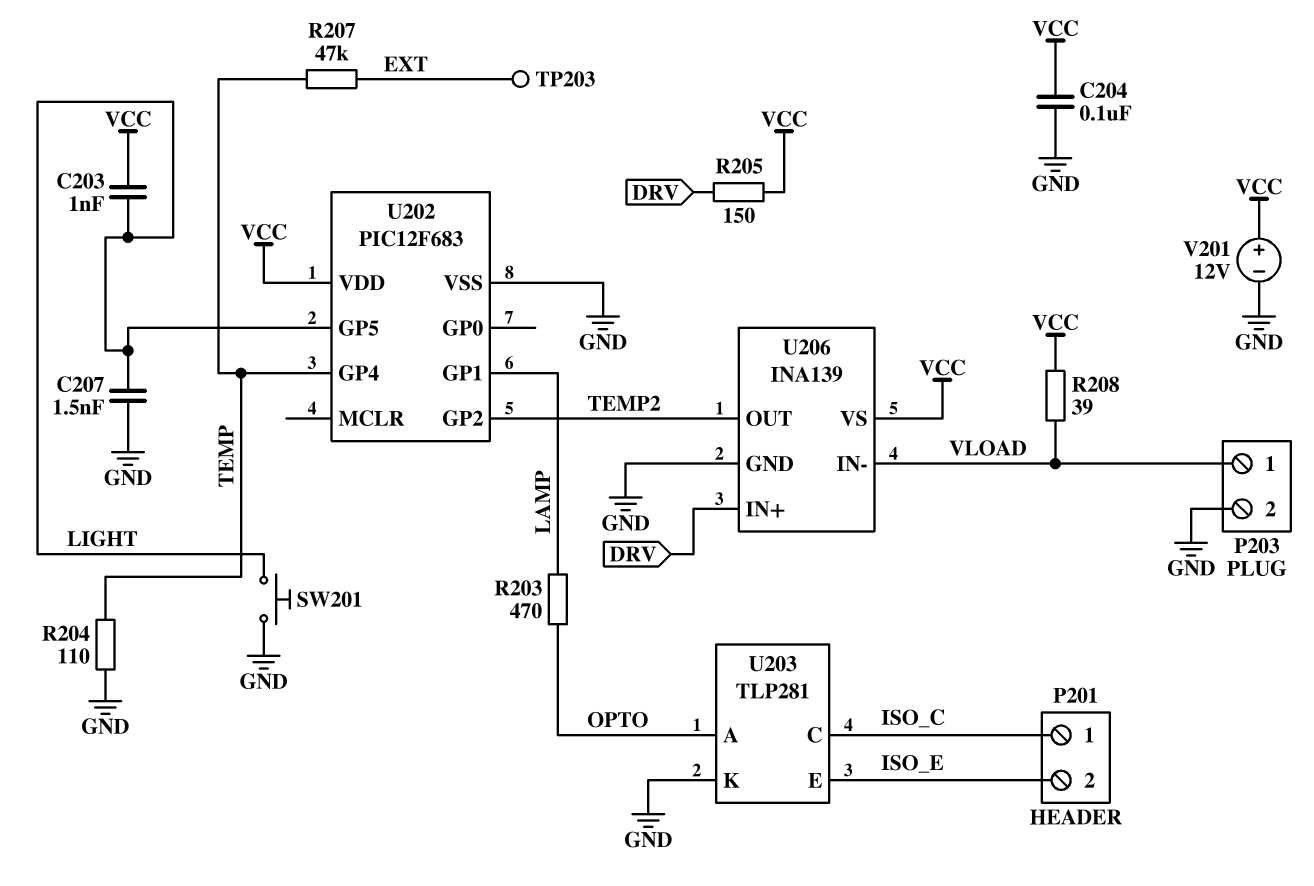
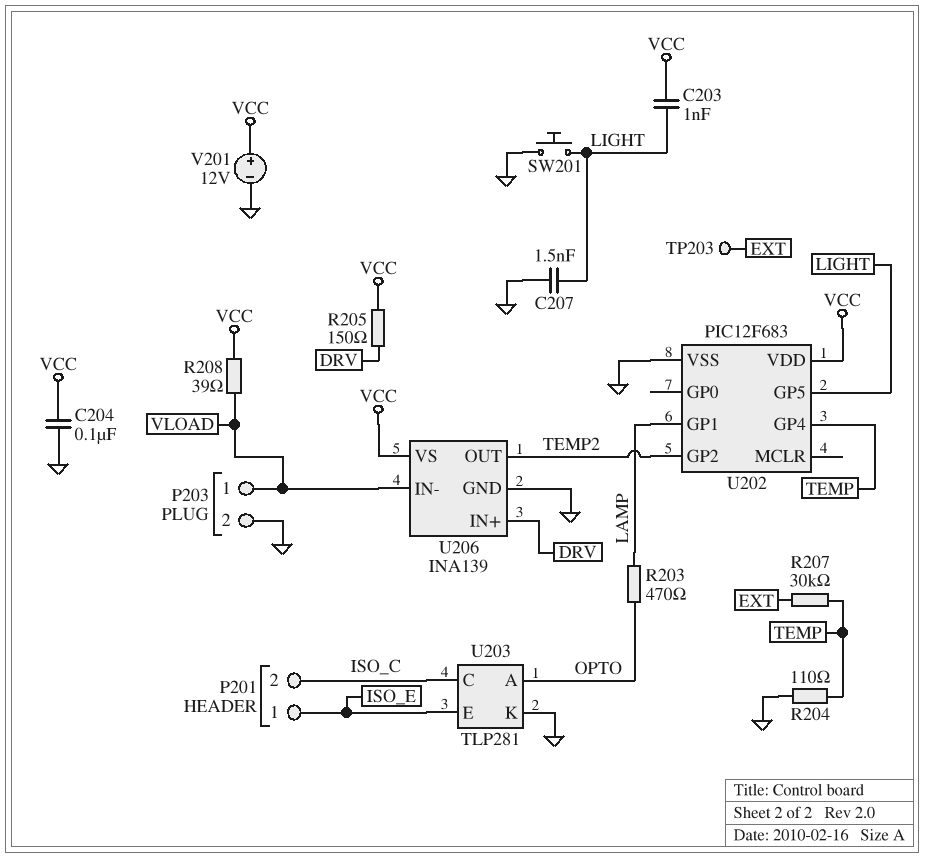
P201 pin 1: ISO_C -> ISO_E
P201 pin 2: ISO_E -> ISO_C
R207: 47k (EXT, TEMP) -> 30k (EXT, TEMP)

